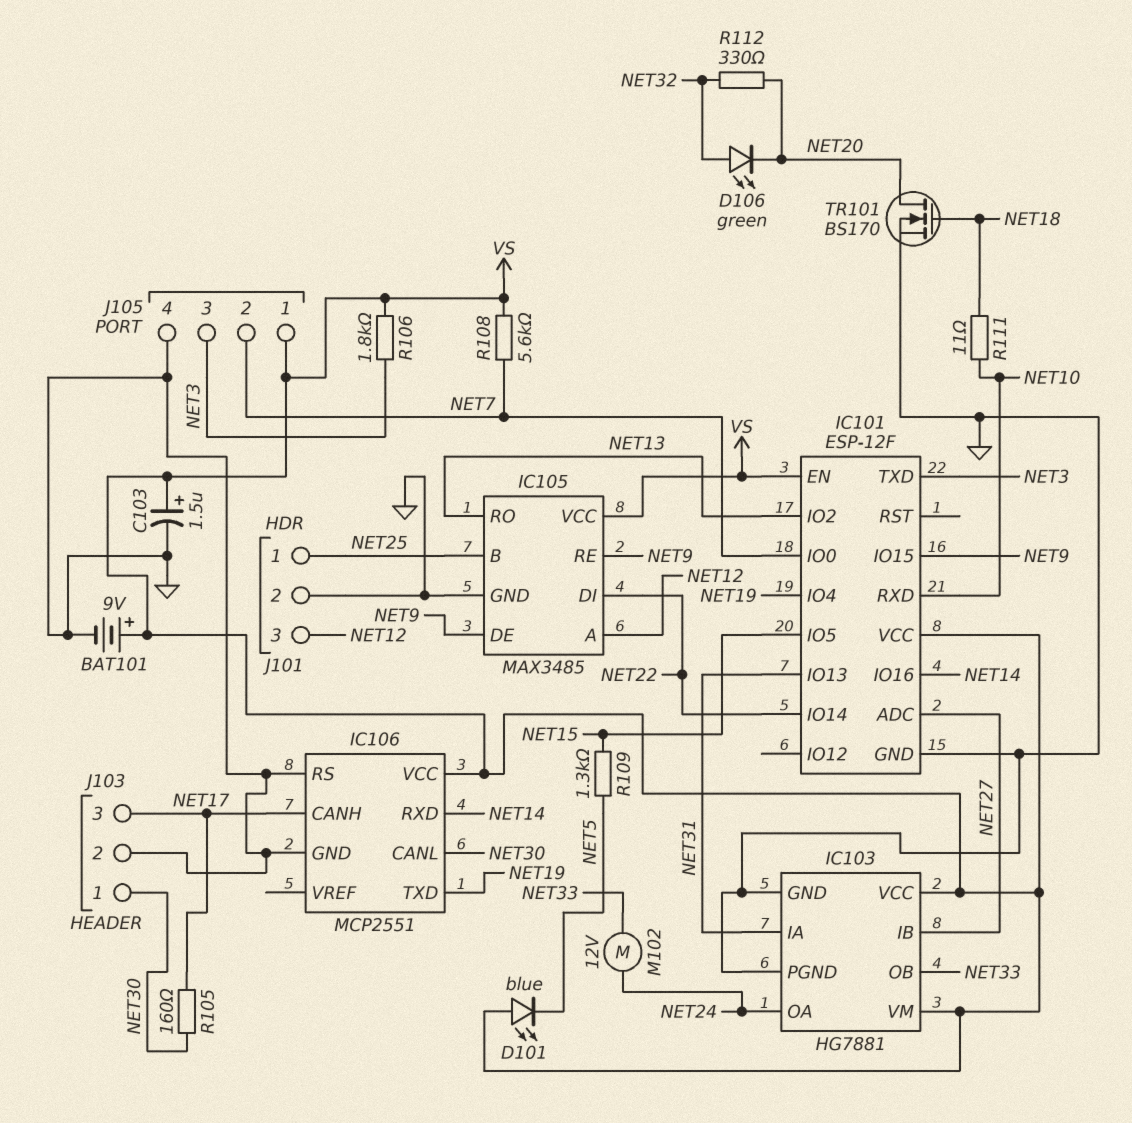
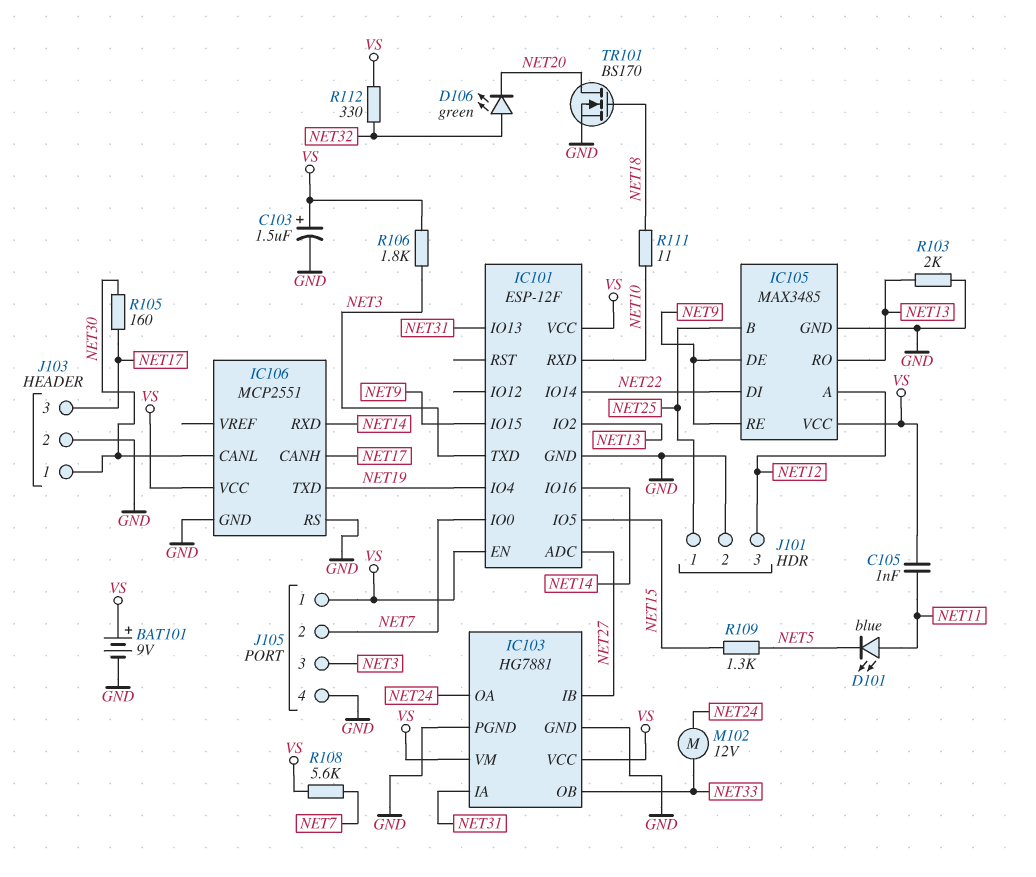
C105: none -> 1nF (NET11, VS)
D101: LED blue (A VS, K NET5) -> LED blue (A NET11, K NET5)
R103: none -> 2k (GND, NET13)
R112: 330 (NET20, NET32) -> 330 (NET32, VS)

